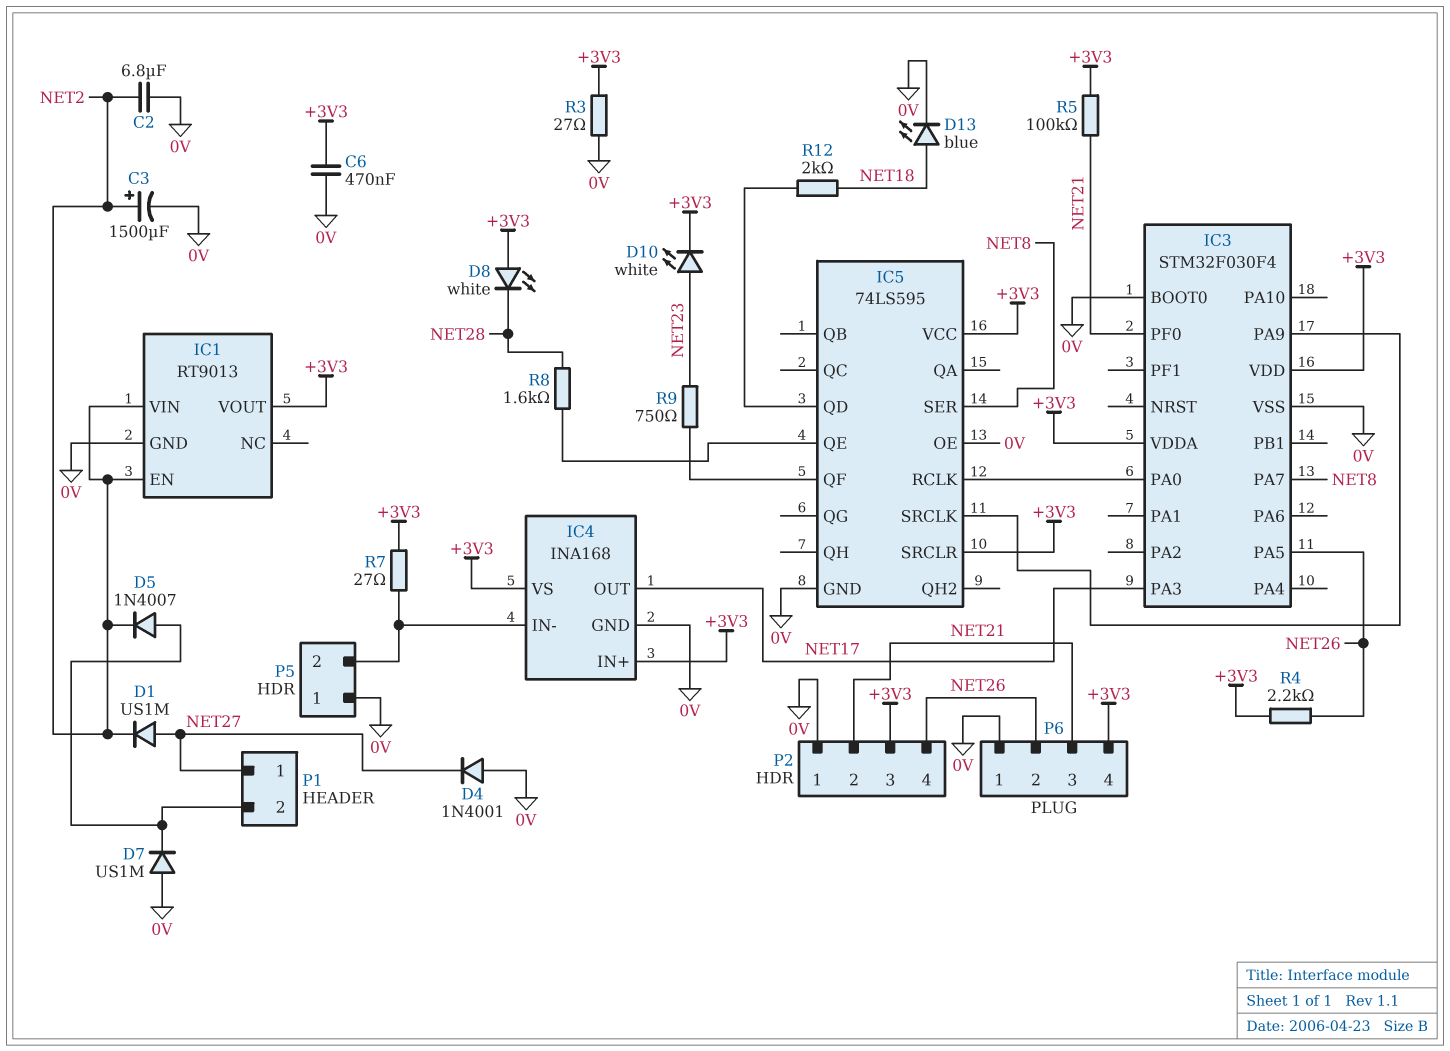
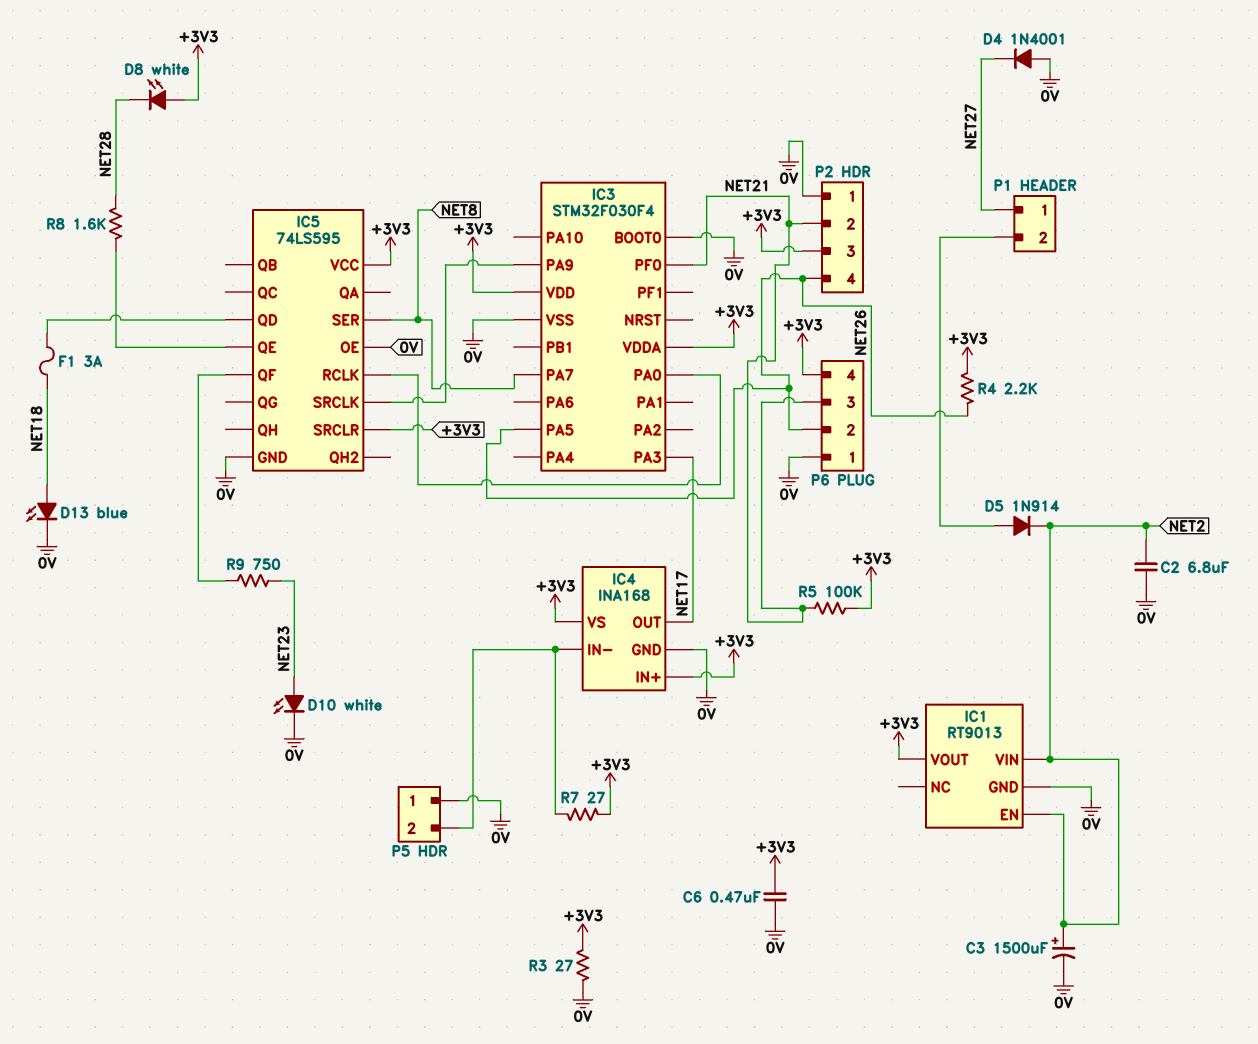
D1: diode US1M (A NET27, K NET2) -> none
D5: diode 1N4007 (A P1/2, K NET2) -> diode 1N914 (A P1/2, K NET2)
D7: diode US1M (A 0V, K P1/2) -> none
D10: LED white (A NET23, K +3V3) -> LED white (A NET23, K 0V)
F1: none -> 3A (IC5/QD, NET18)
R12: 2k (IC5/QD, NET18) -> none

